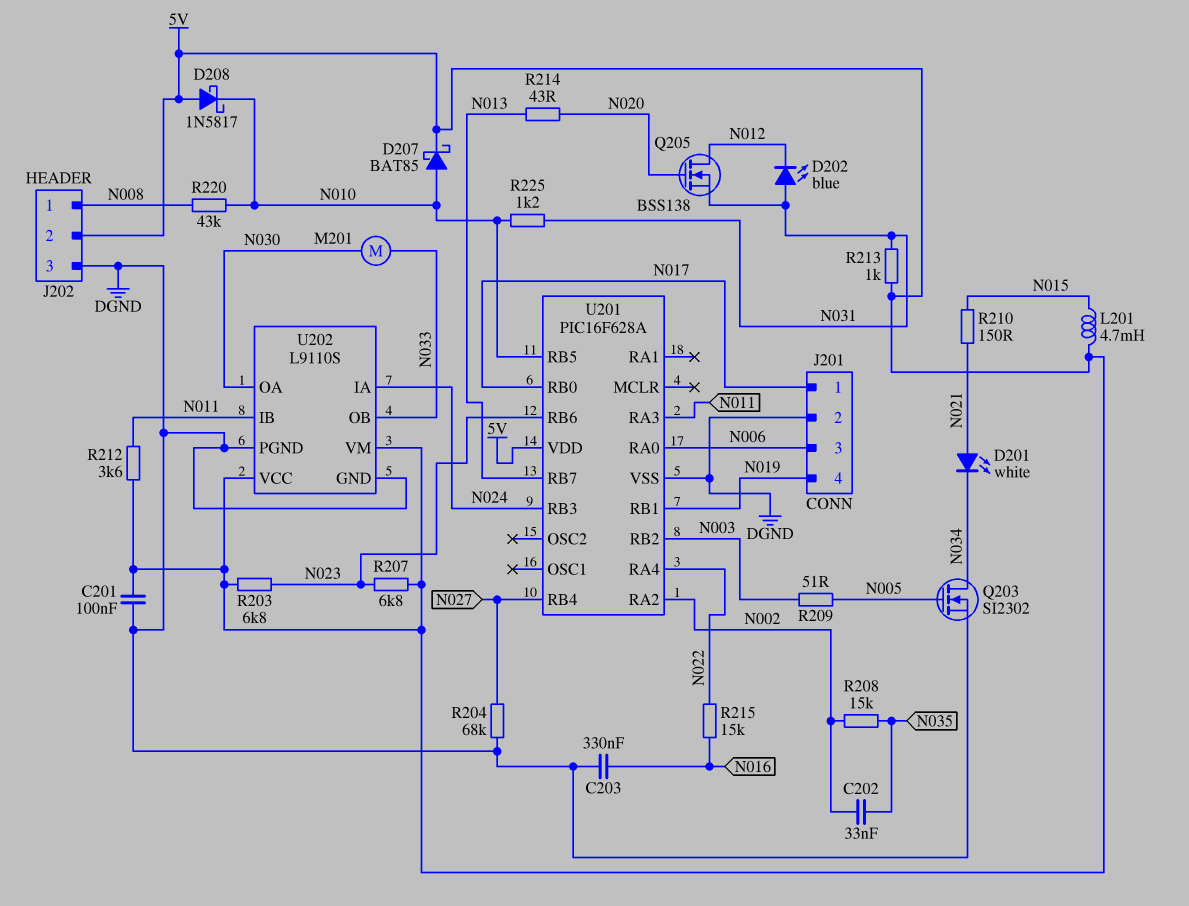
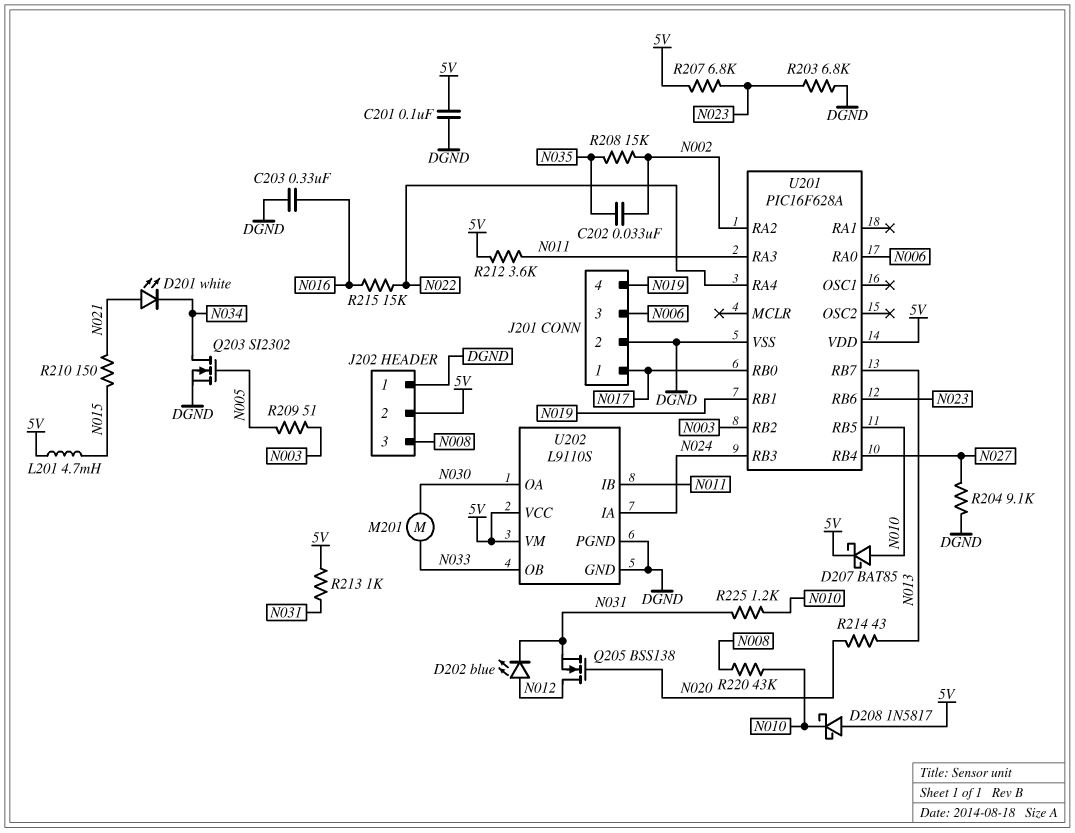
D202: LED blue (A N031, K N012) -> LED blue (A N012, K N031)
J202 pin 1: N008 -> DGND
J202 pin 3: DGND -> N008
R203: 6.8k (5V, N023) -> 6.8k (DGND, N023)
R204: 68k (DGND, N027) -> 9.1k (DGND, N027)

